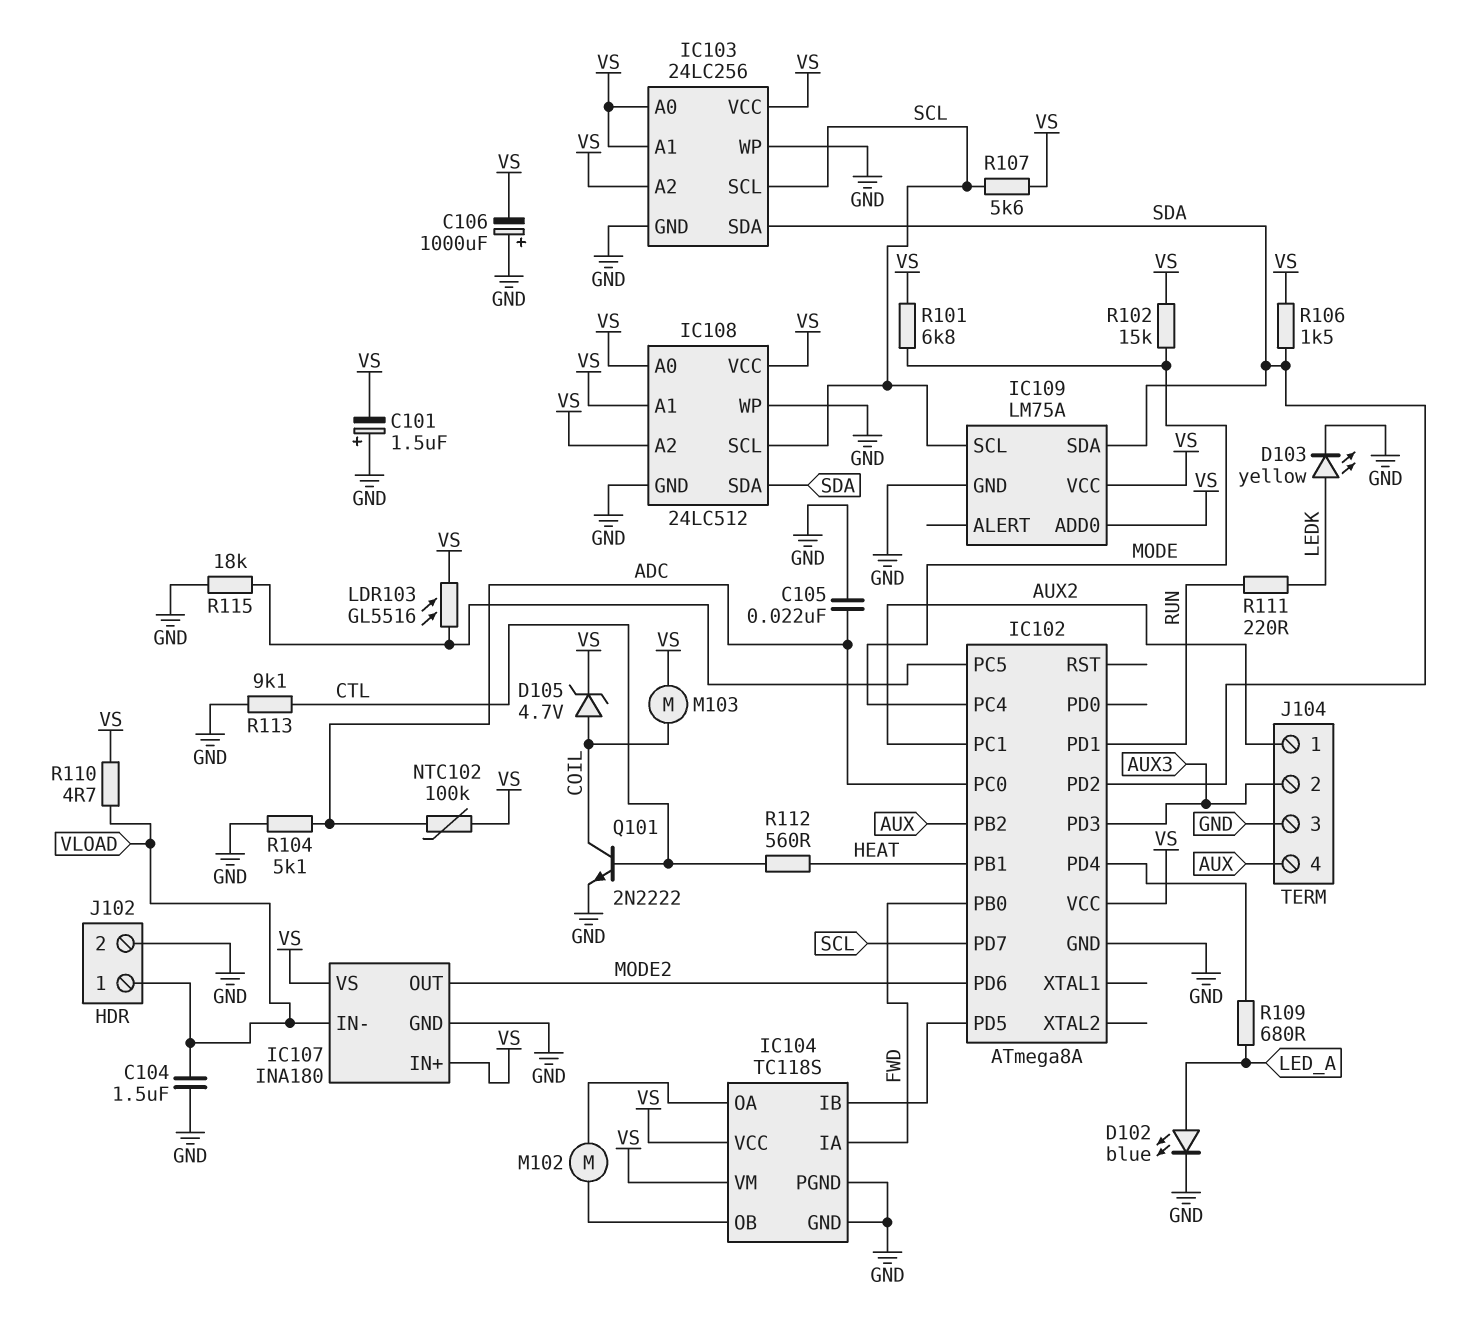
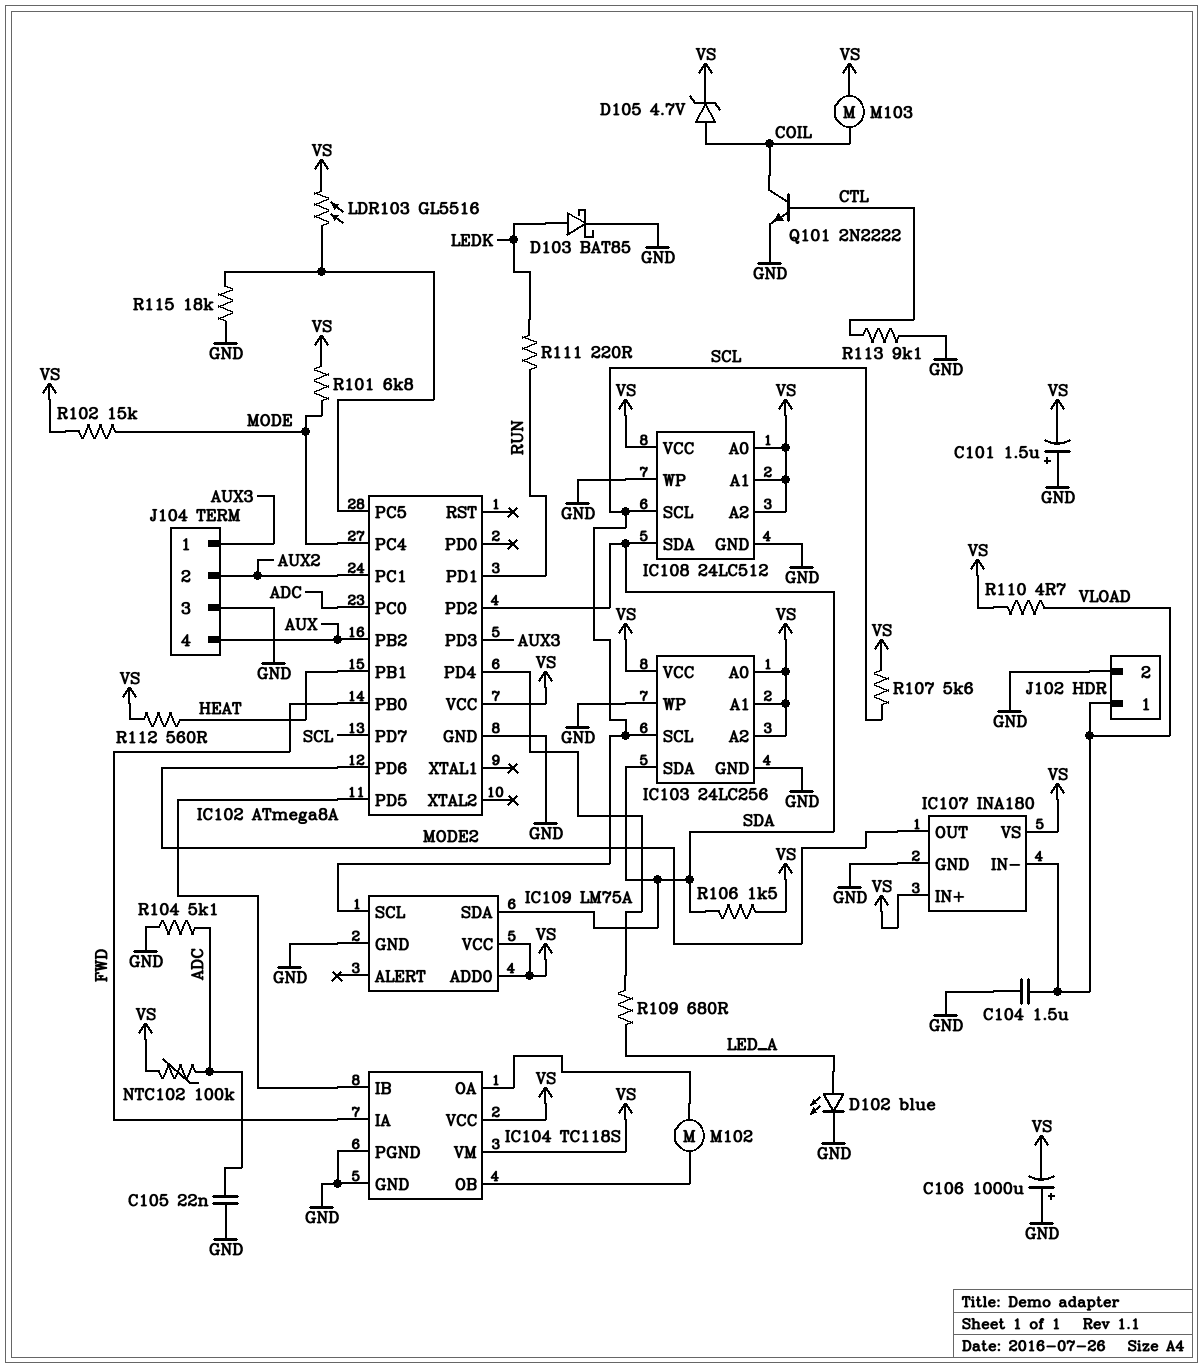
D103: LED yellow (A LEDK, K GND) -> schottky BAT85 (A LEDK, K GND)
J104 pin 1: AUX2 -> AUX3
J104 pin 2: AUX3 -> AUX2
R112: 560 (CTL, HEAT) -> 560 (HEAT, VS)

